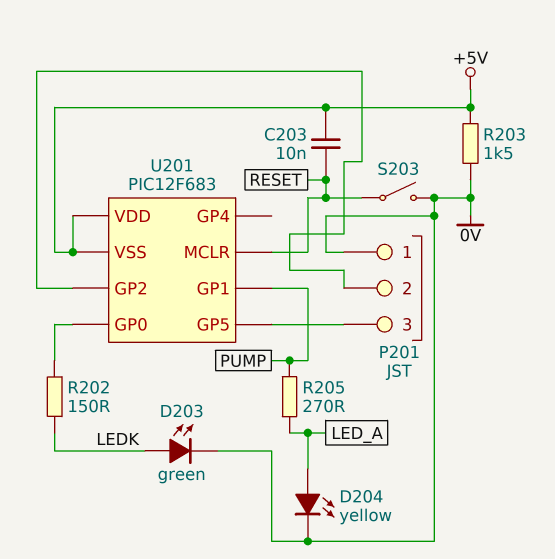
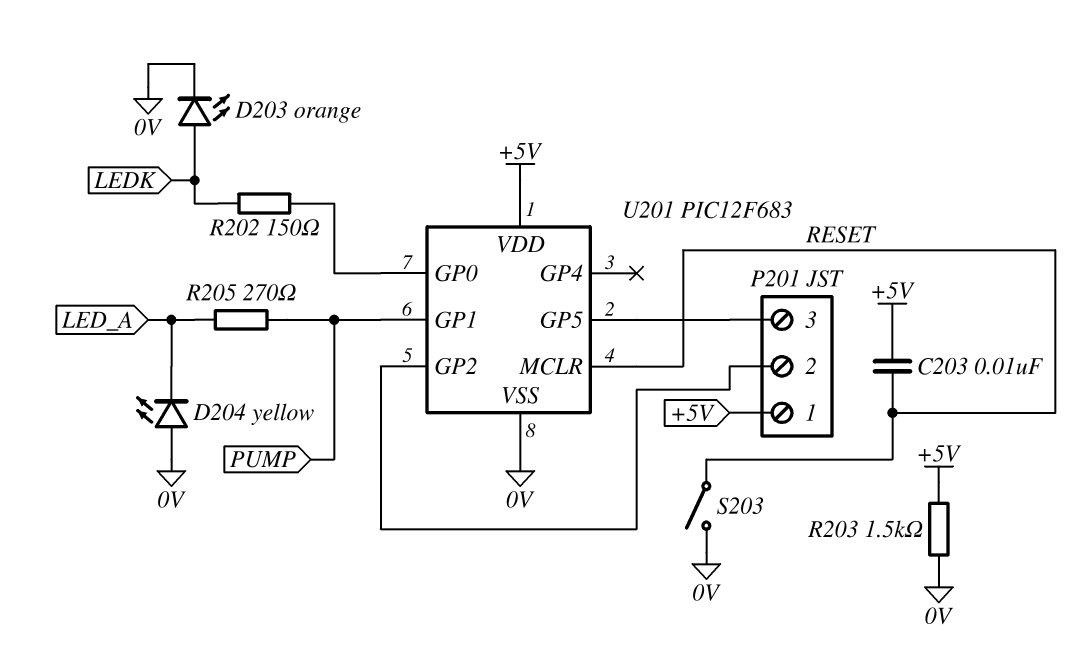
D203: LED green (A LEDK, K 0V) -> LED orange (A LEDK, K 0V)
D204: LED yellow (A LED_A, K 0V) -> LED yellow (A 0V, K LED_A)
P201 pin 1: 0V -> +5V
U201 pin VSS: +5V -> 0V

